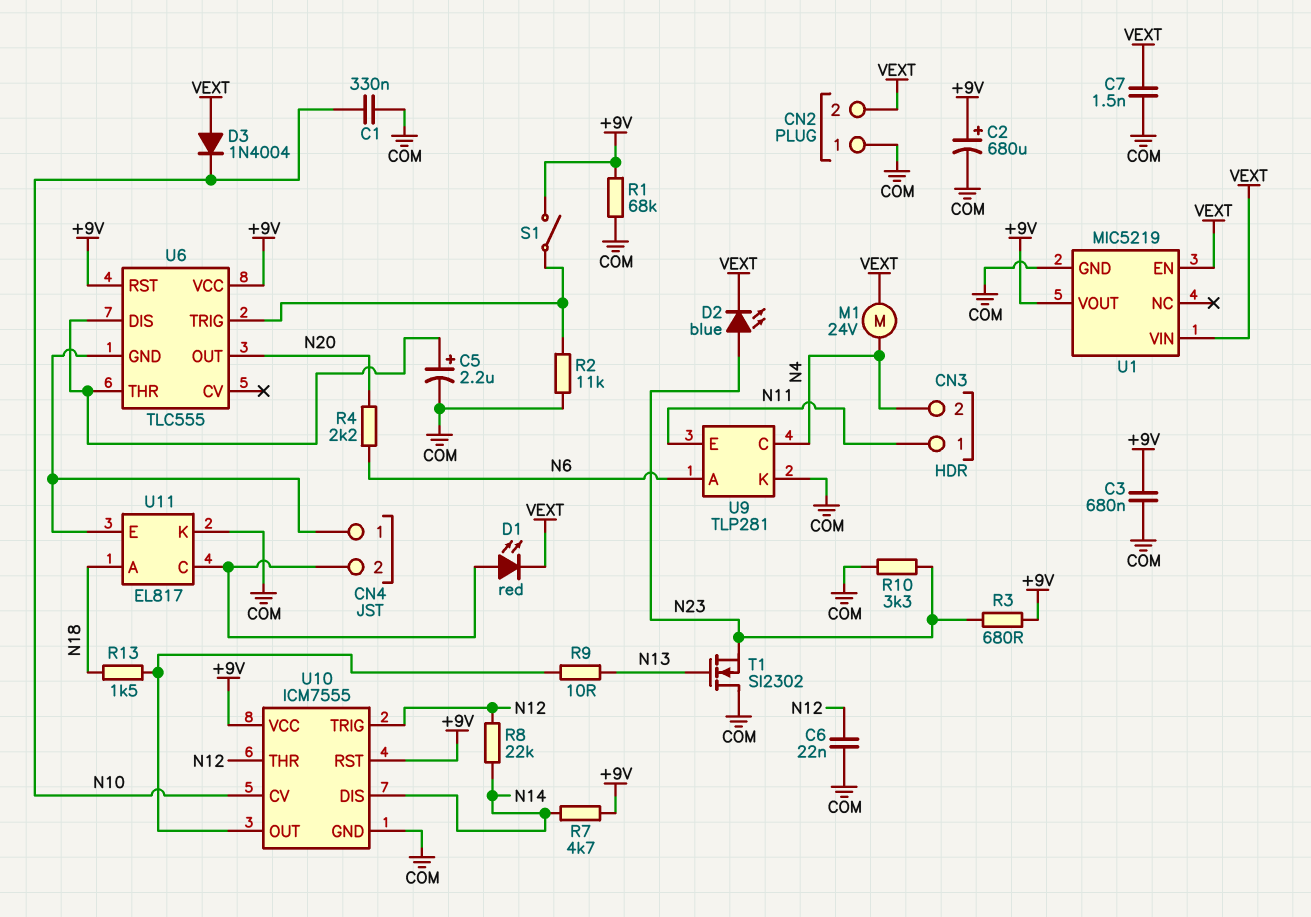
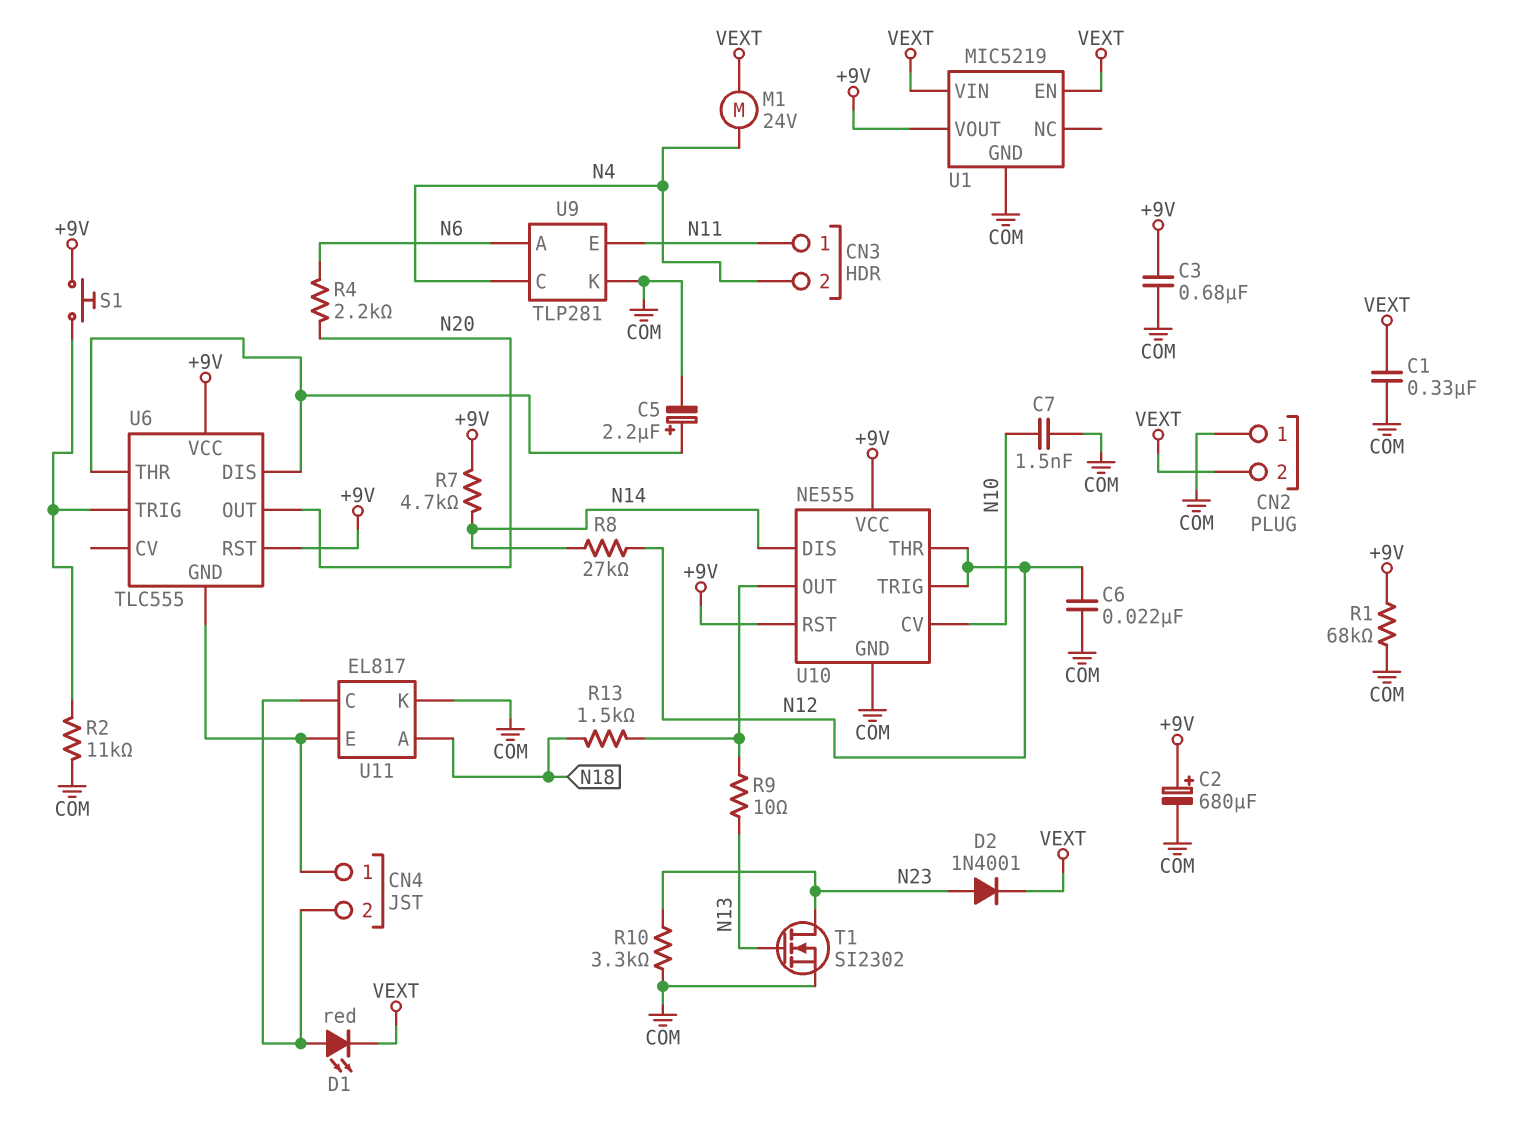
C1: 330nF (COM, N10) -> 330nF (COM, VEXT)
C7: 1.5nF (COM, VEXT) -> 1.5nF (COM, N10)
D2: LED blue (A N23, K VEXT) -> diode 1N4001 (A N23, K VEXT)
D3: diode 1N4004 (A VEXT, K N10) -> none
R3: 680 (+9V, N23) -> none
R8: 22k (N12, N14) -> 27k (N12, N14)
S1: switch (+9V, U6/TRIG) -> button (+9V, U6/TRIG)
T1: NMOS SI2302 (G N13, D COM, S N23) -> NMOS SI2302 (G N13, D N23, S COM)
U10: ICM7555 -> NE555

